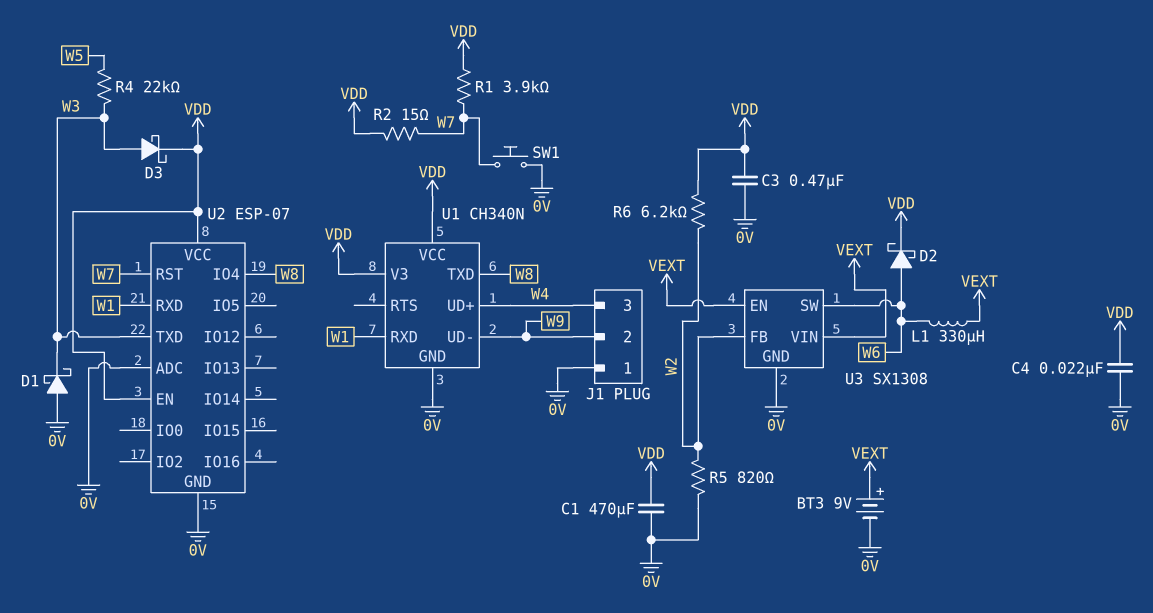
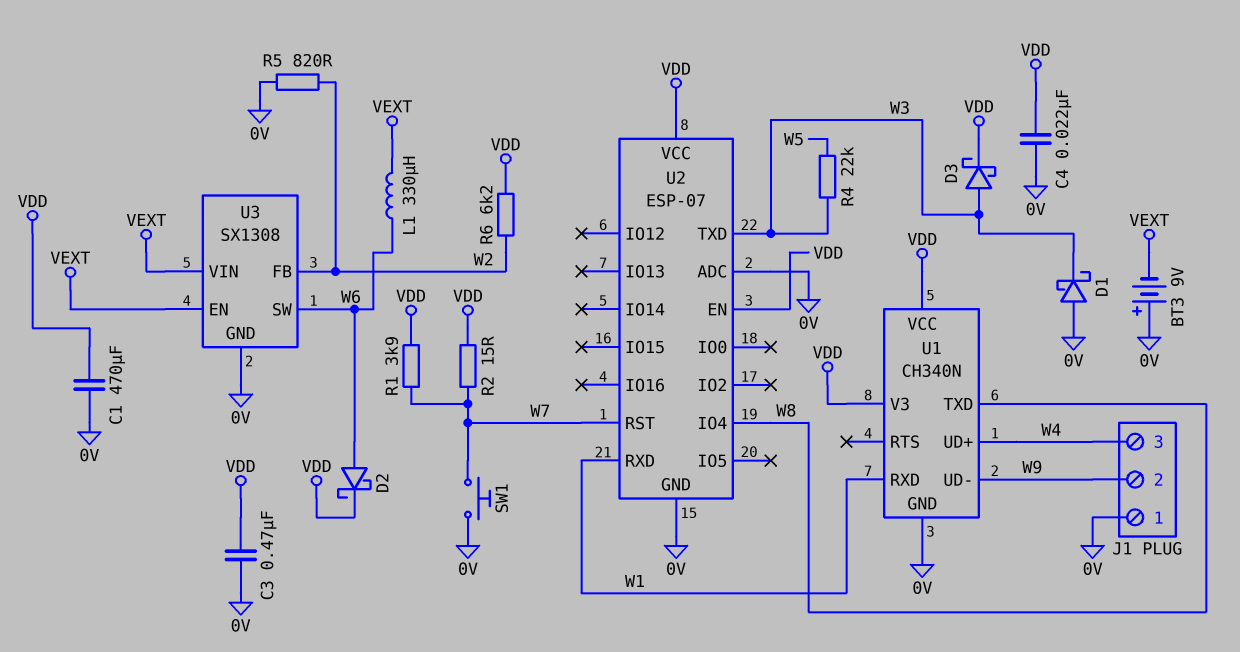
BT3: 9V (plus VEXT, minus 0V) -> 9V (plus 0V, minus VEXT)

